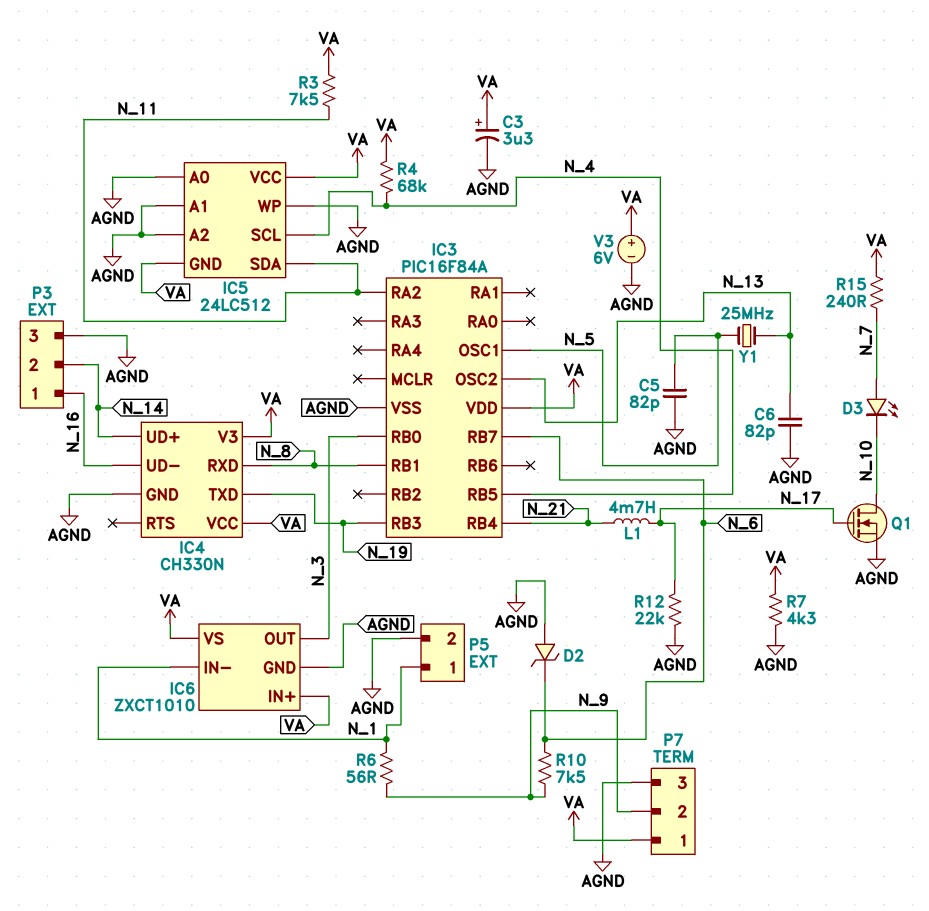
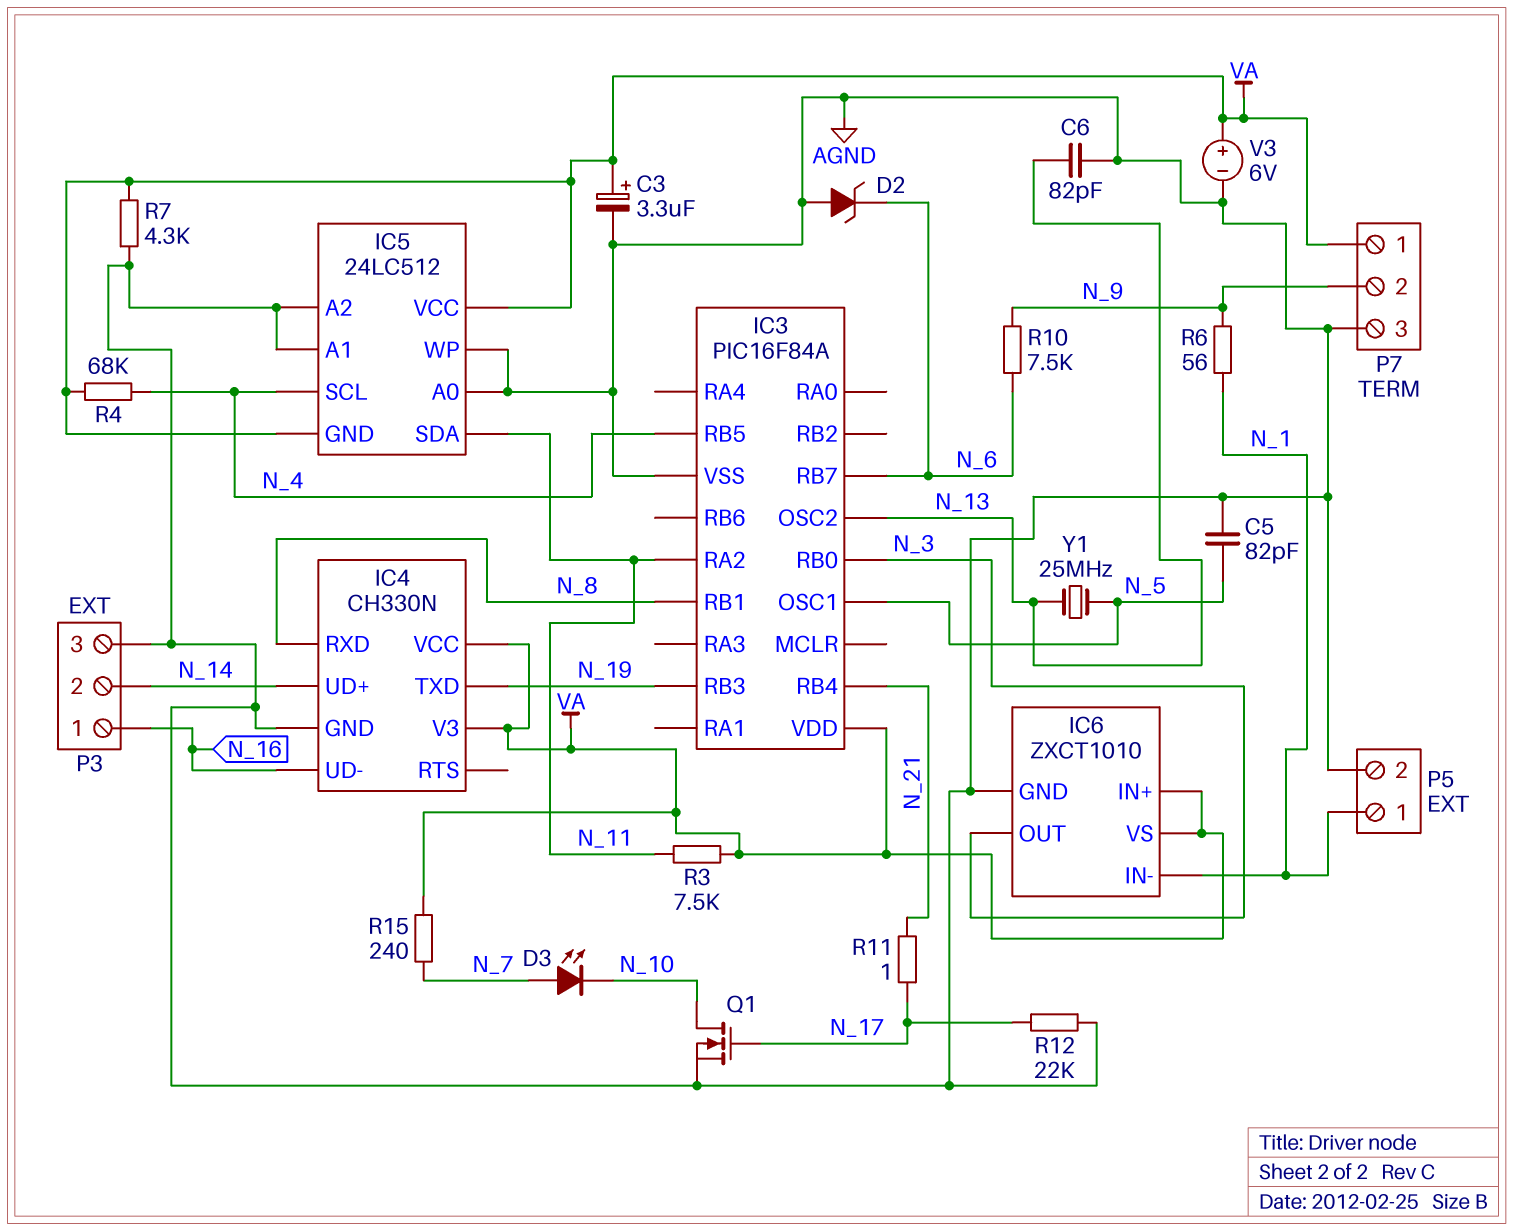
L1: 4.7mH (N_17, N_21) -> none
R11: none -> 1 (N_17, N_21)

